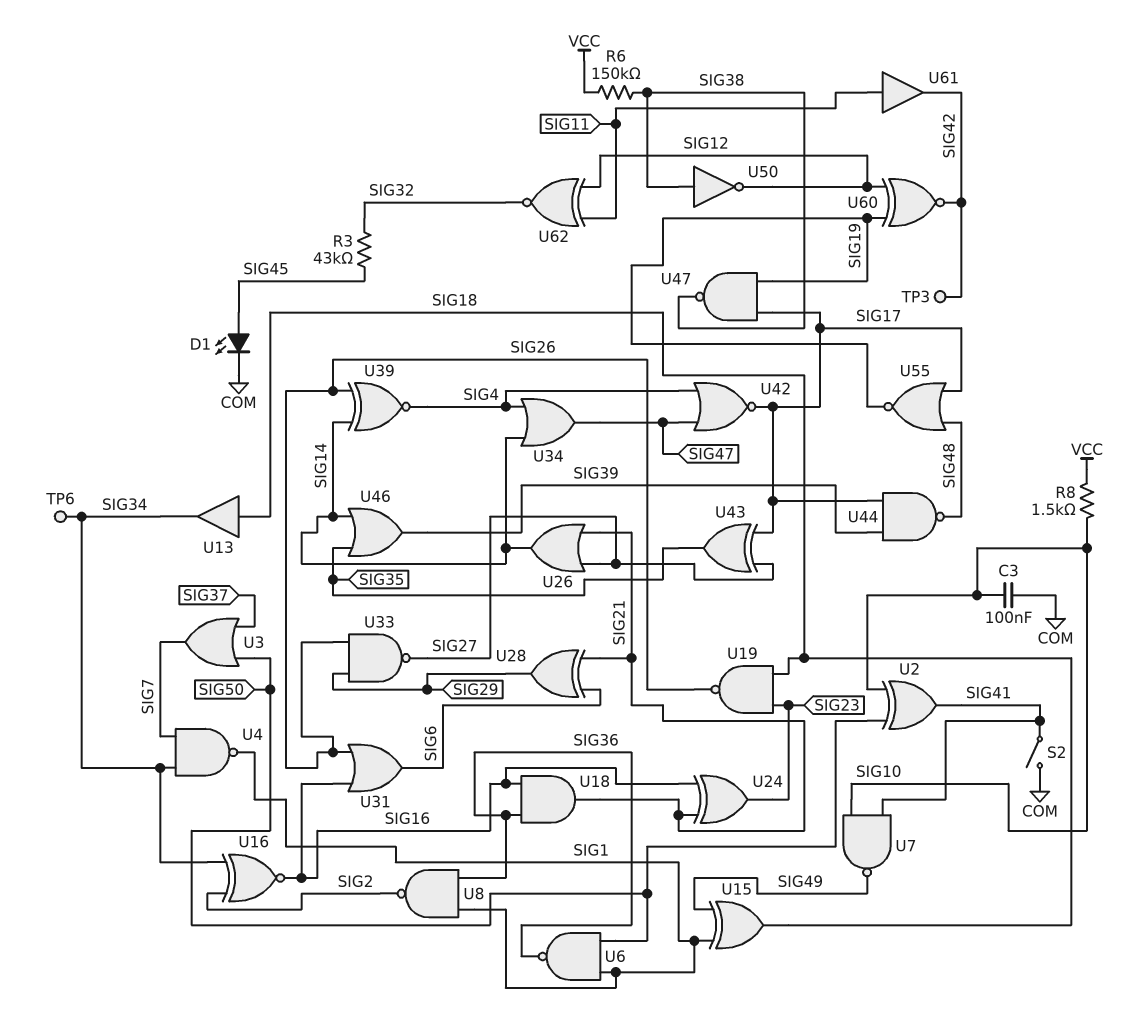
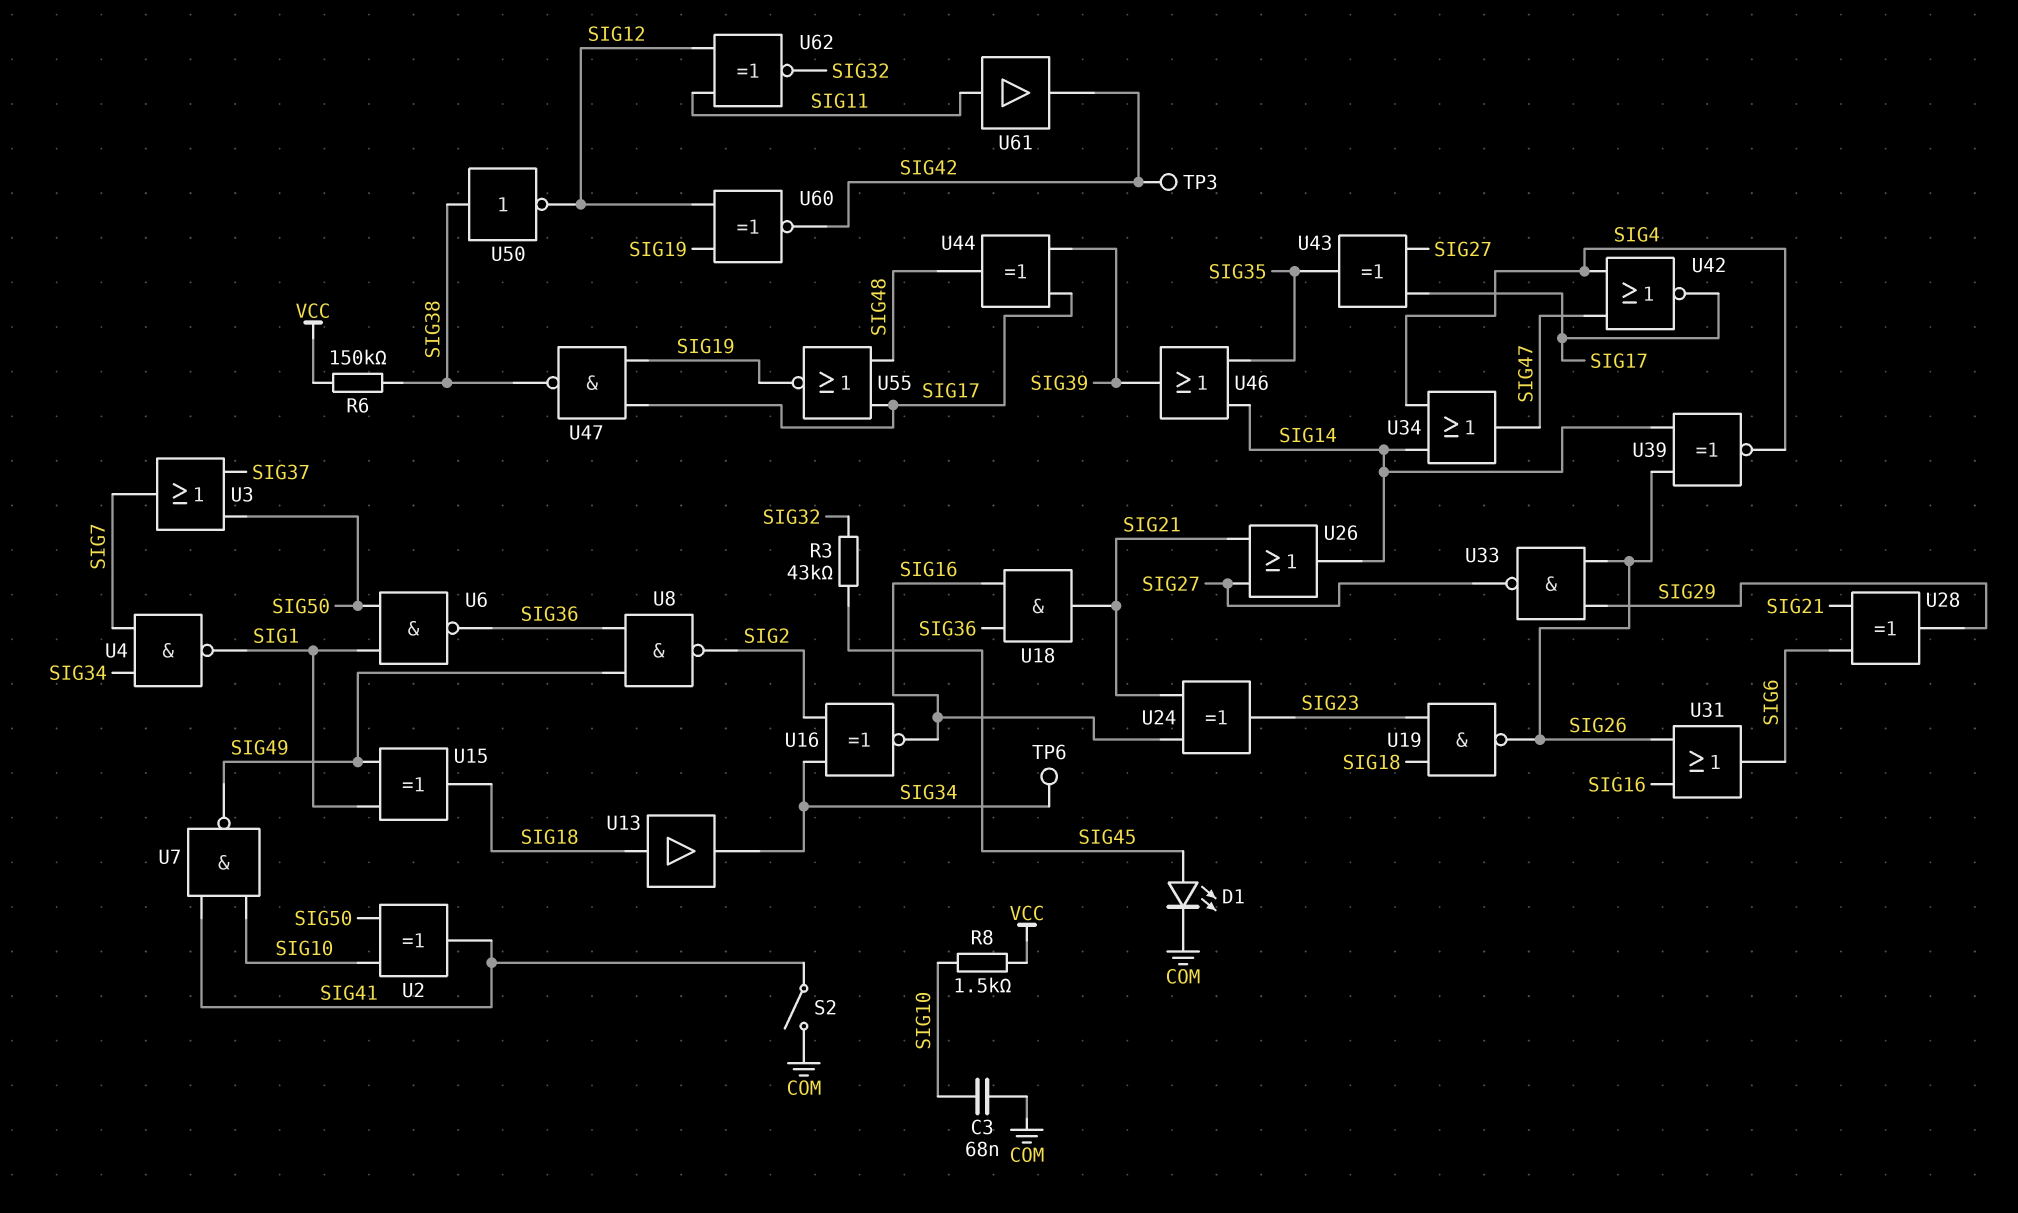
C3: 100nF (COM, SIG10) -> 68nF (COM, SIG10)
U8: NAND (in SIG1, in SIG36, out SIG2) -> NAND (in SIG36, in SIG49, out SIG2)
U44: NAND (in SIG17, in SIG39, out SIG48) -> XOR (in SIG17, in SIG39, out SIG48)

